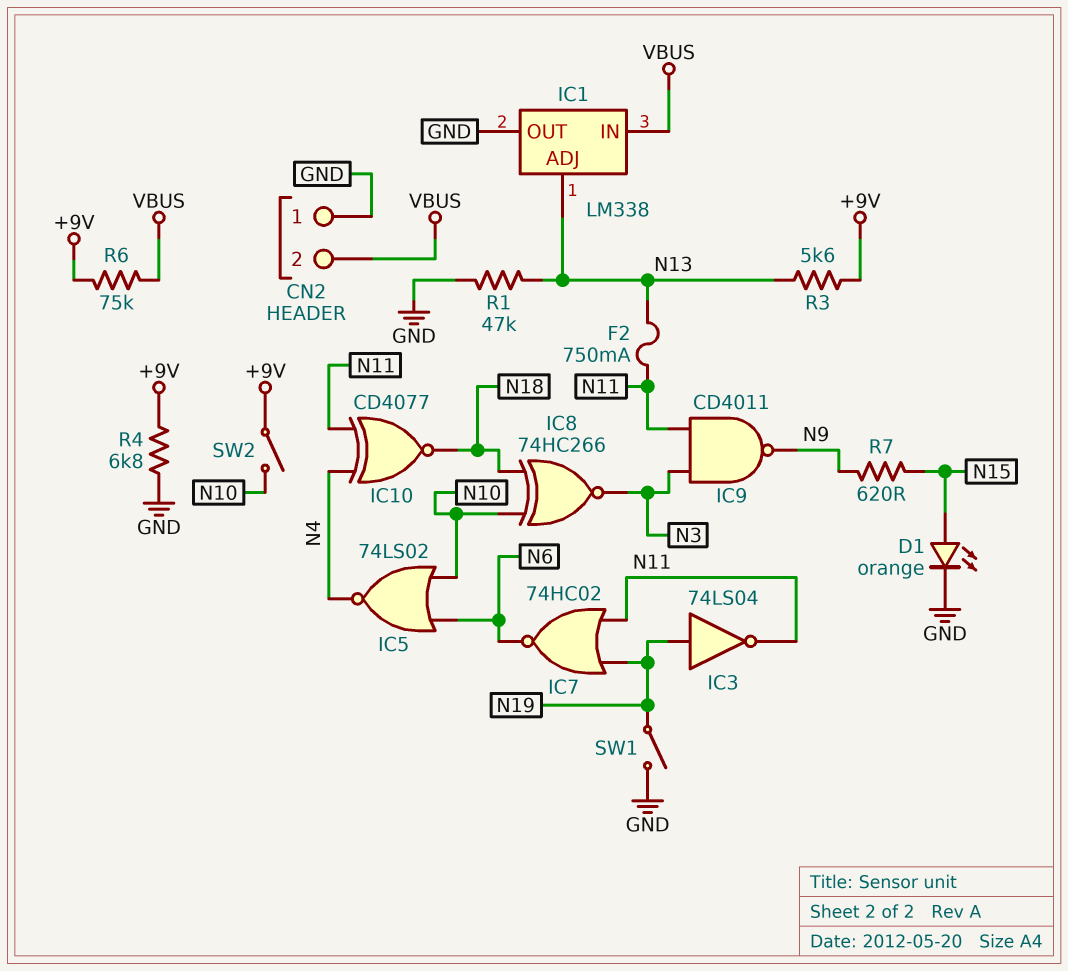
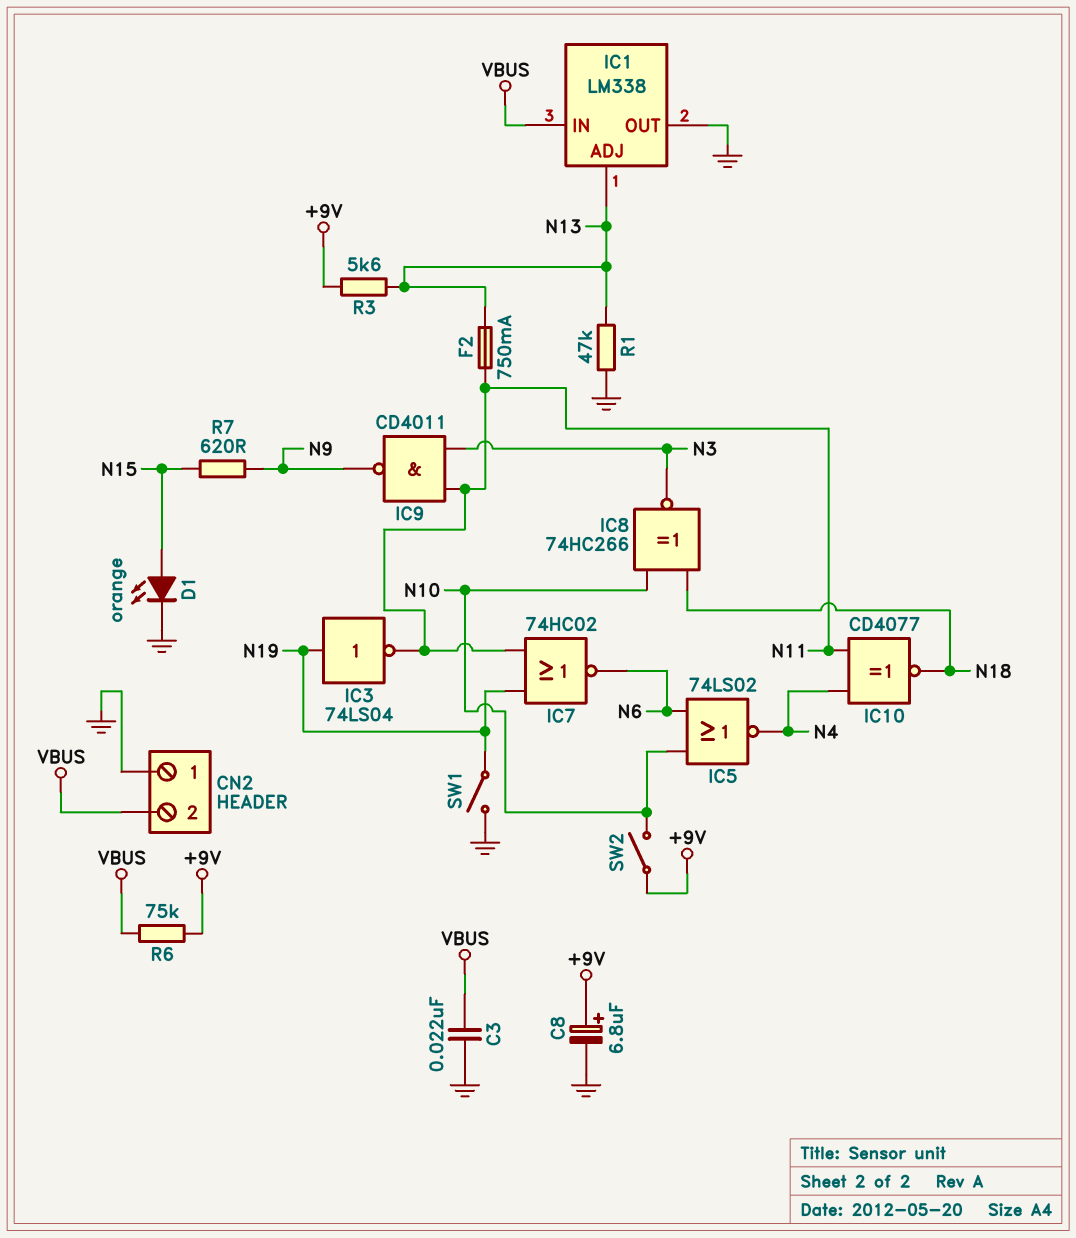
C3: none -> 22nF (GND, VBUS)
C8: none -> 6.8uF (plus +9V, minus GND)
R4: 6.8k (+9V, GND) -> none

